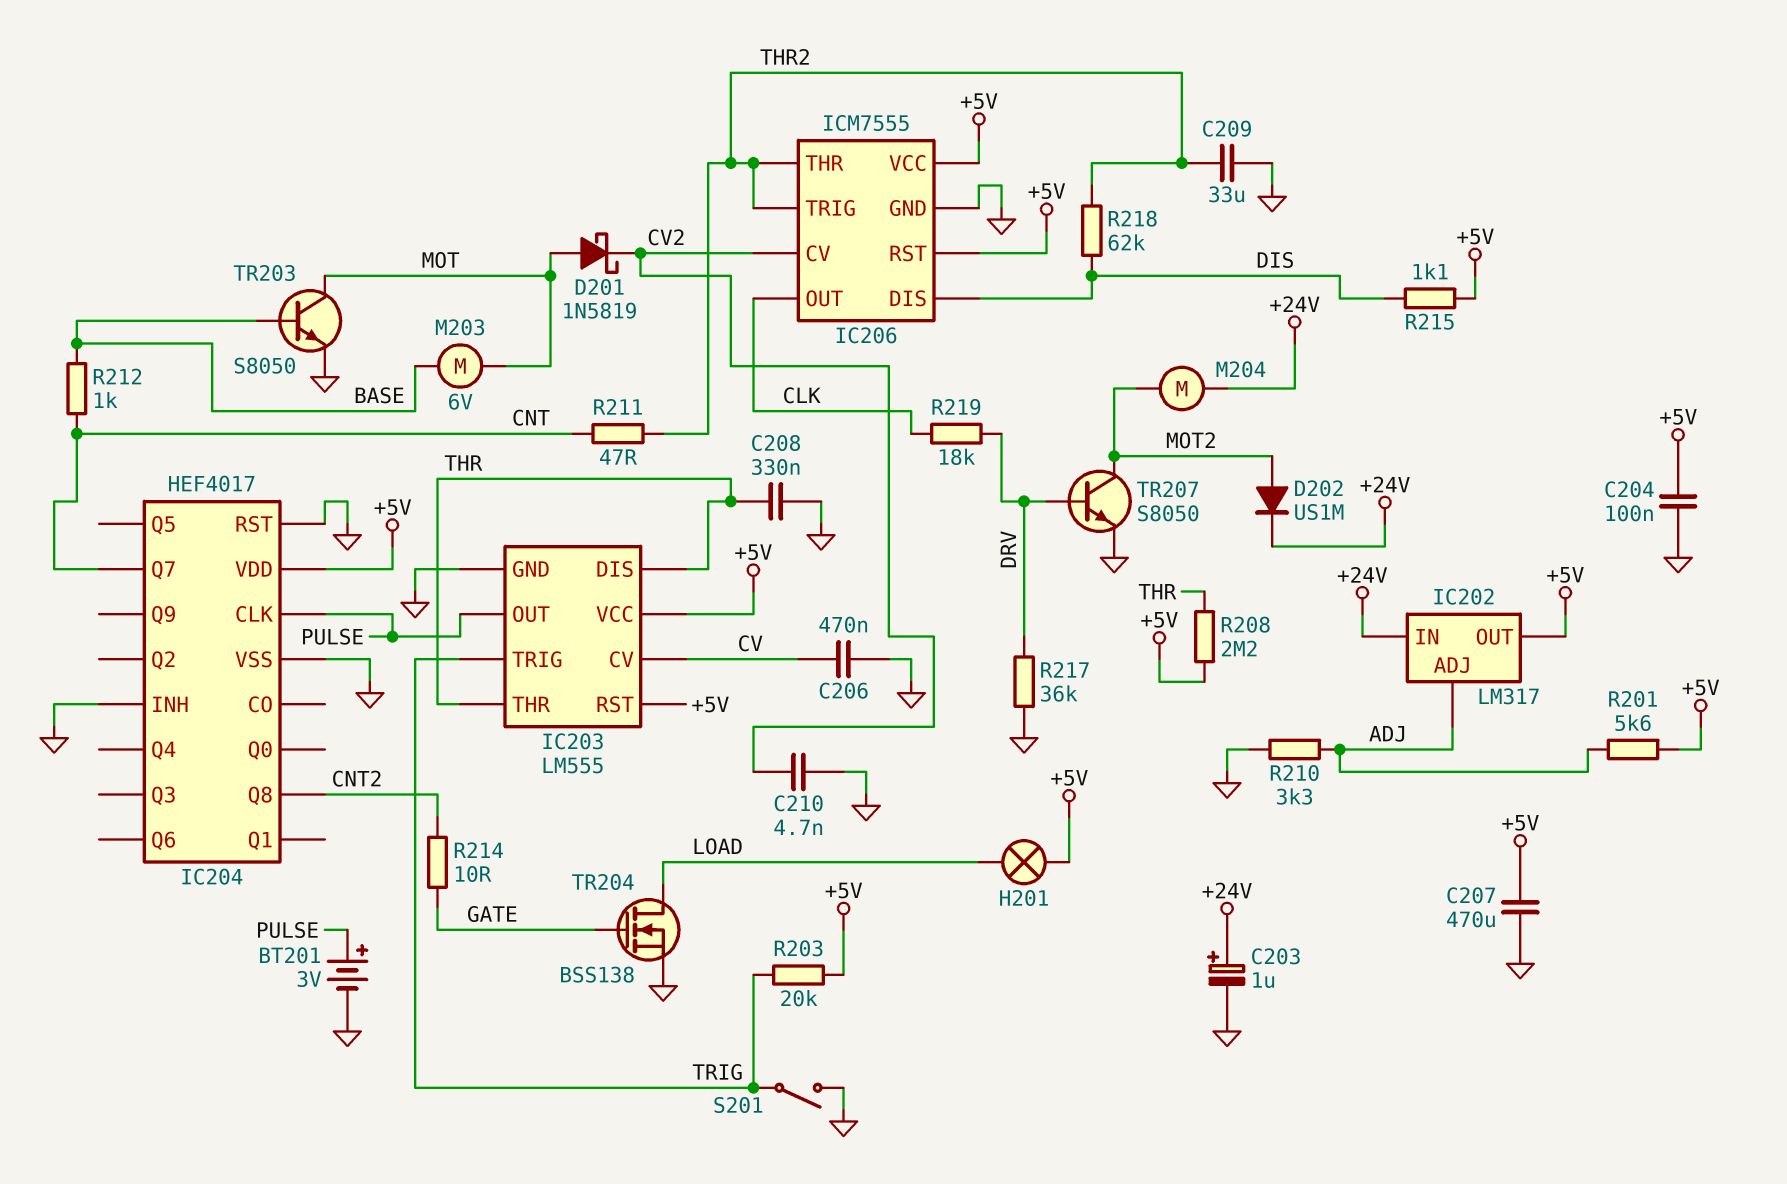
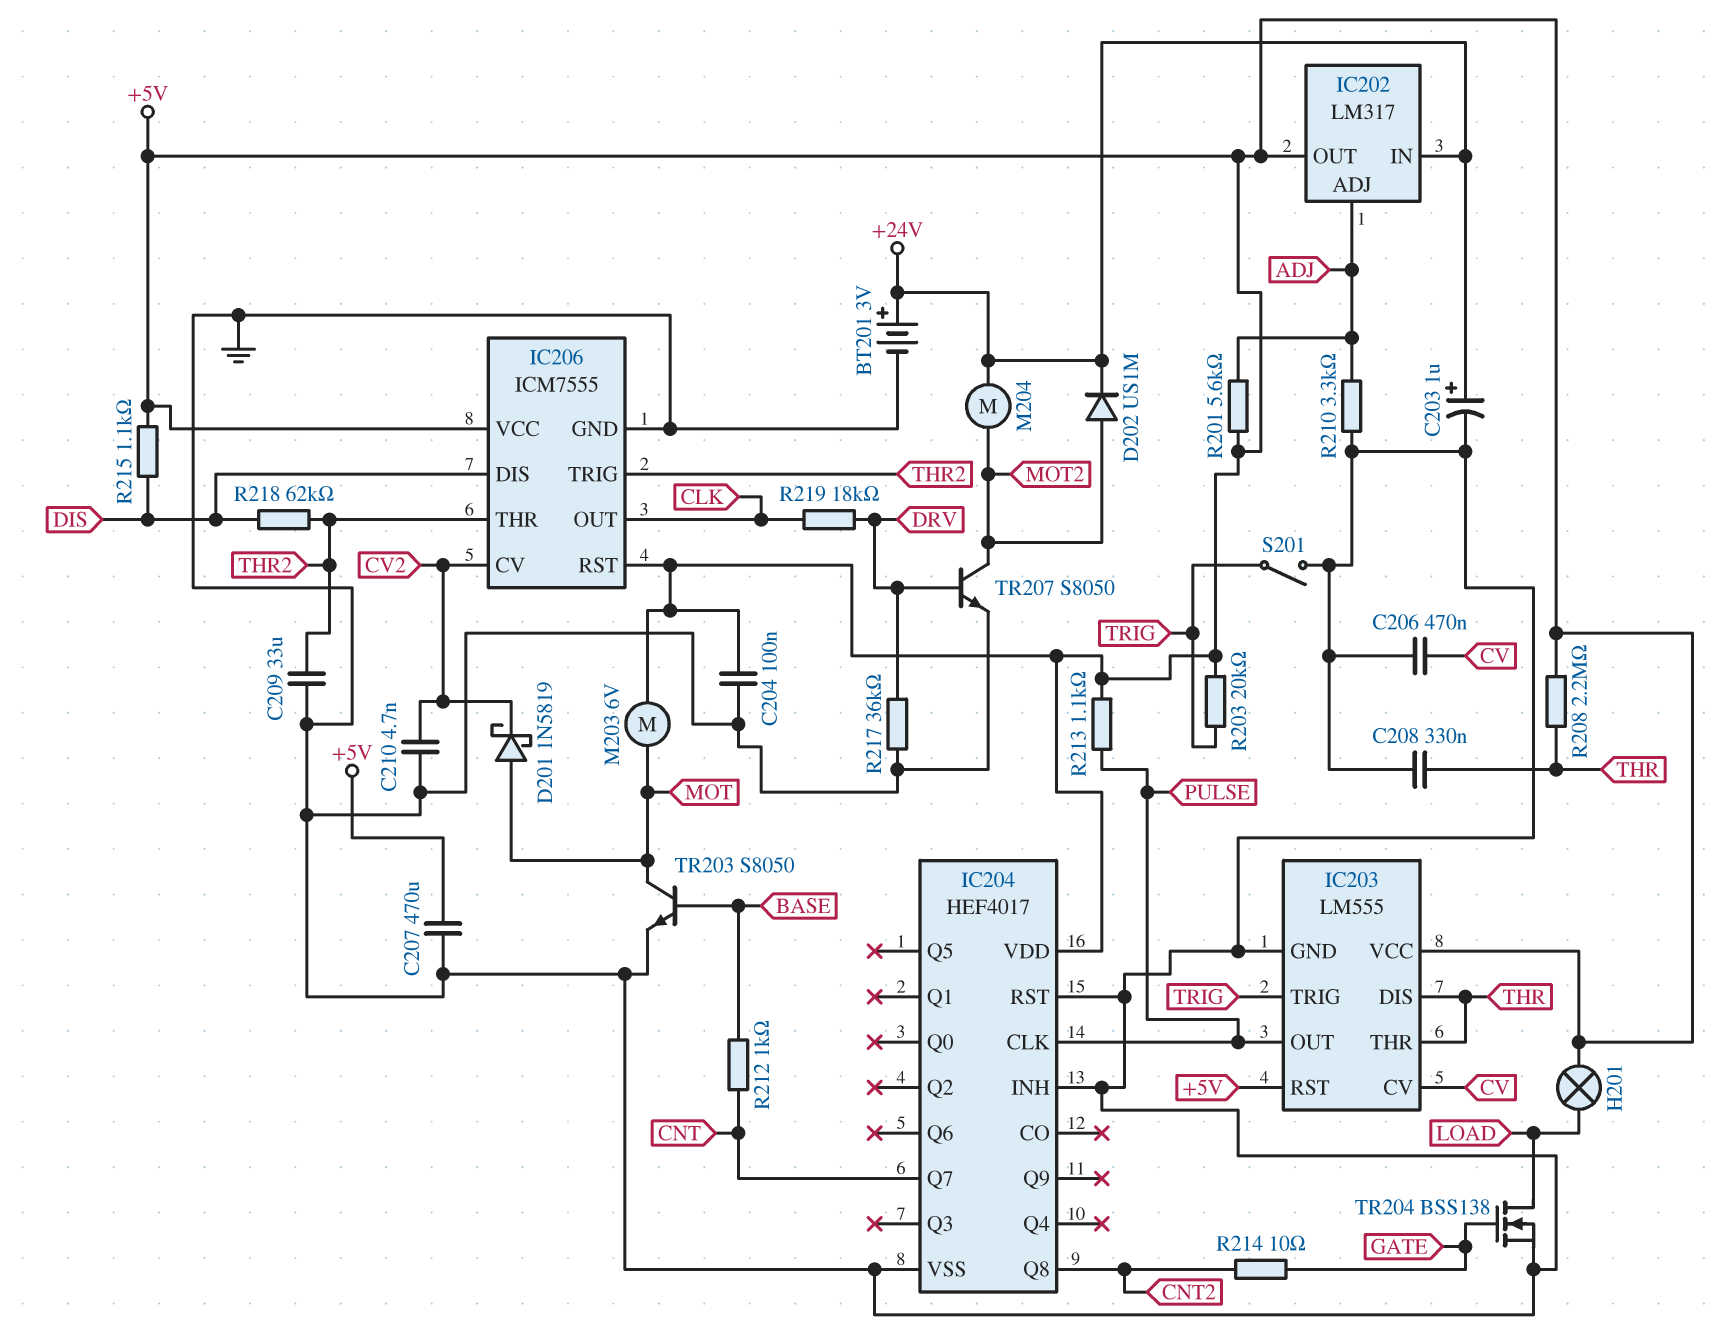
BT201: 3V (plus PULSE, minus GND) -> 3V (plus +24V, minus GND)
M203: motor 6V (BASE, MOT) -> motor 6V (+5V, MOT)
R211: 47 (CNT, THR2) -> none
R213: none -> 1.1k (+5V, PULSE)

